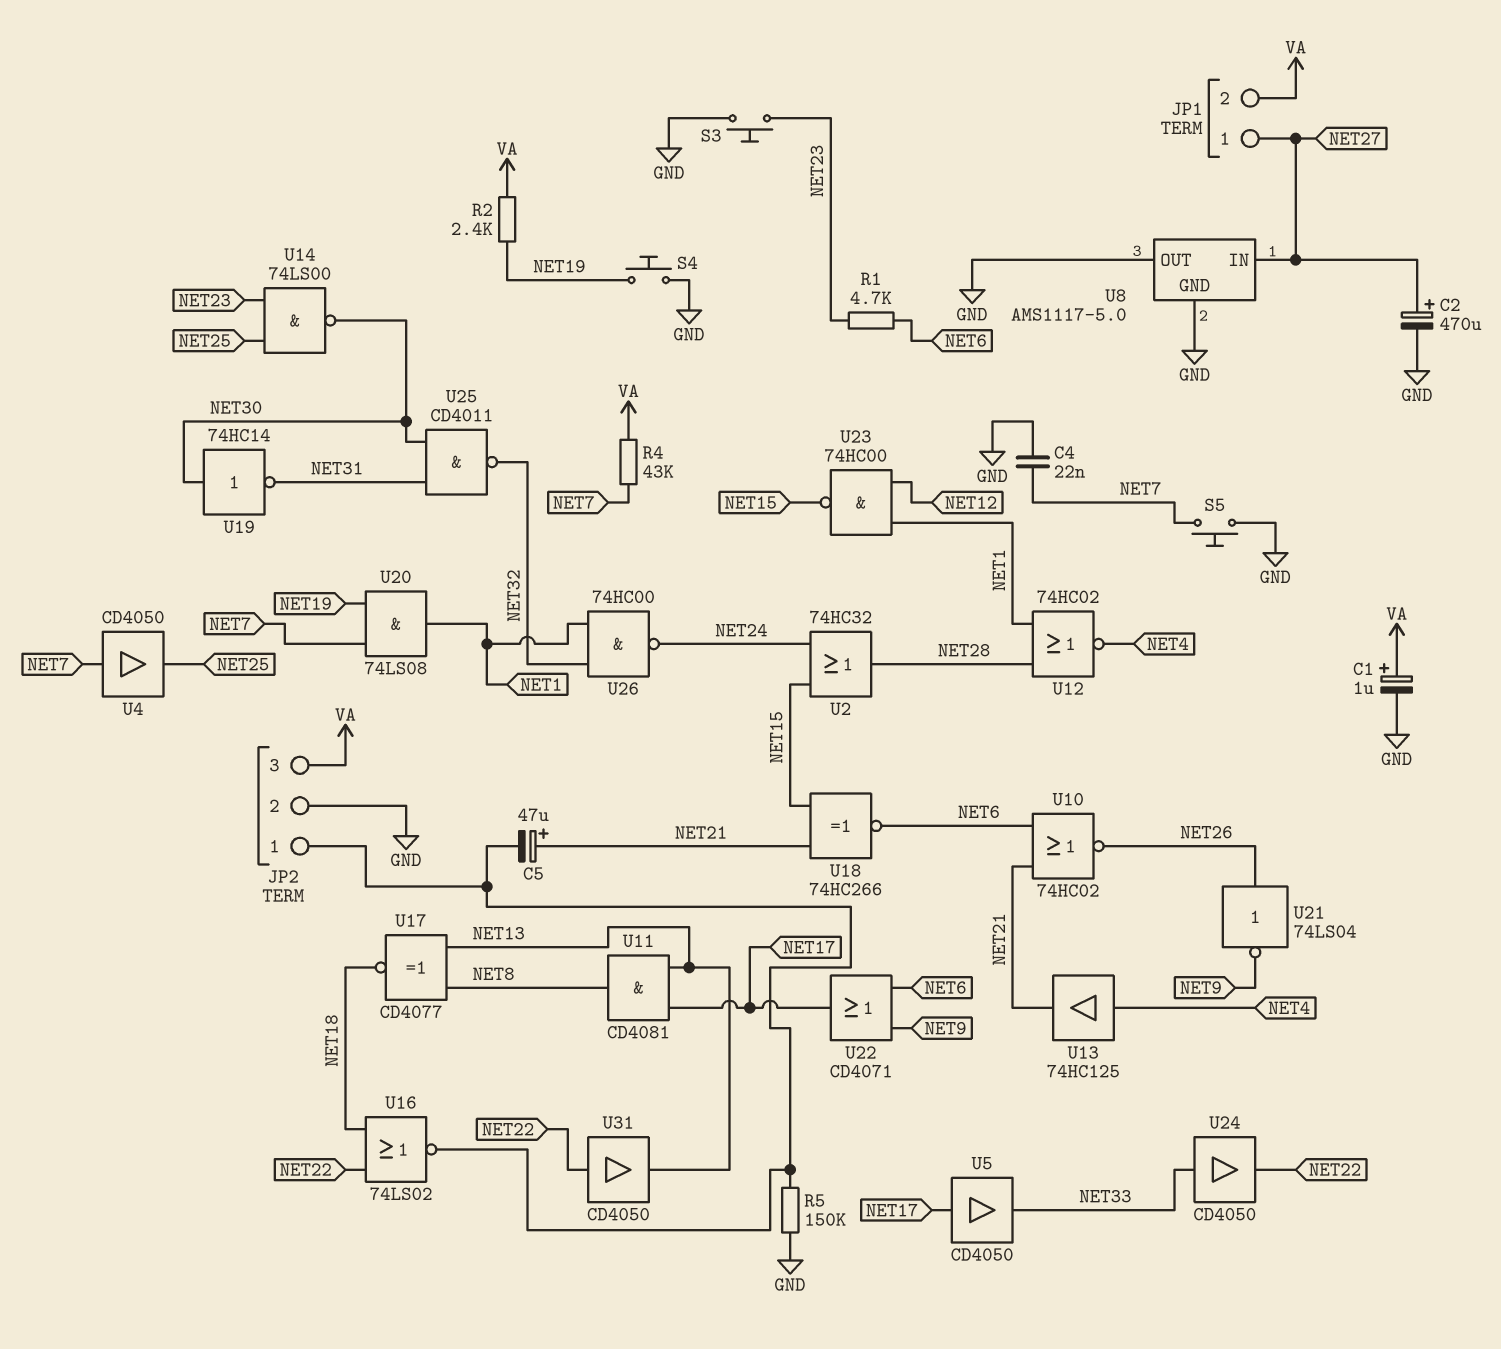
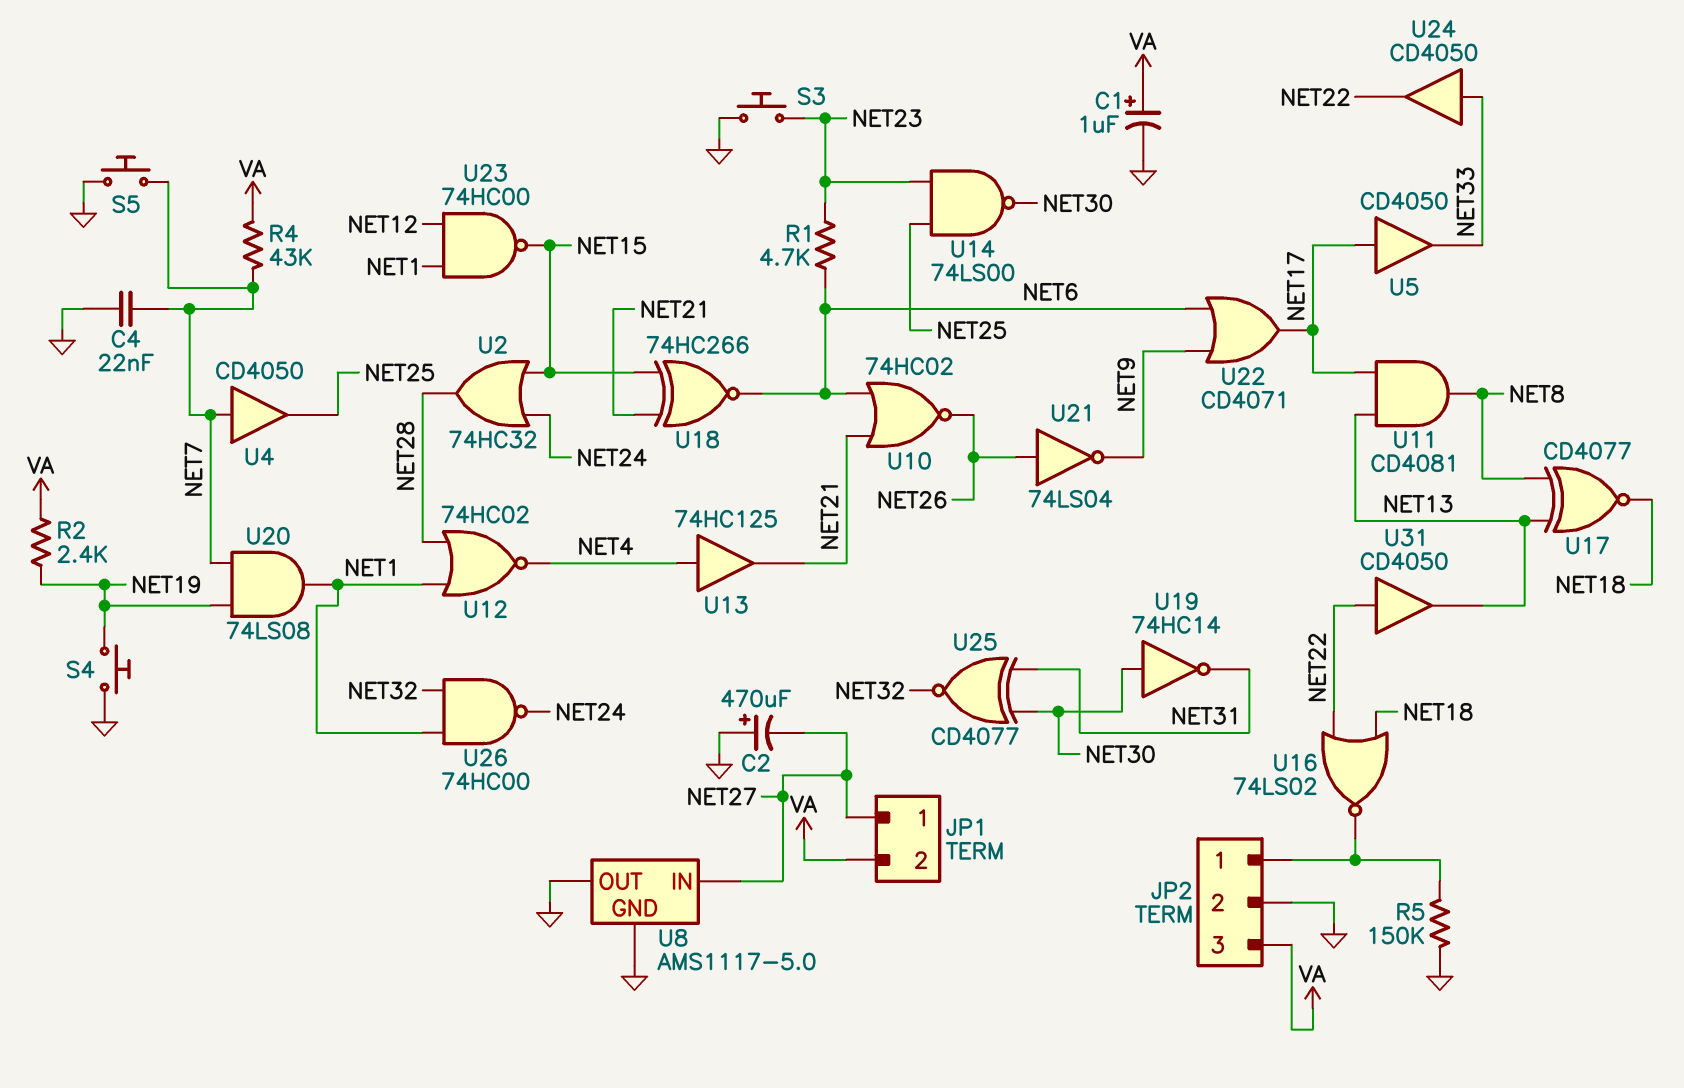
C2: 470uF (plus NET27, minus GND) -> 470uF (plus GND, minus NET27)
C5: 47uF (plus NET21, minus JP2/1) -> none
U25: NAND CD4011 (in NET30, in NET31, out NET32) -> XNOR CD4077 (in NET30, in NET31, out NET32)

